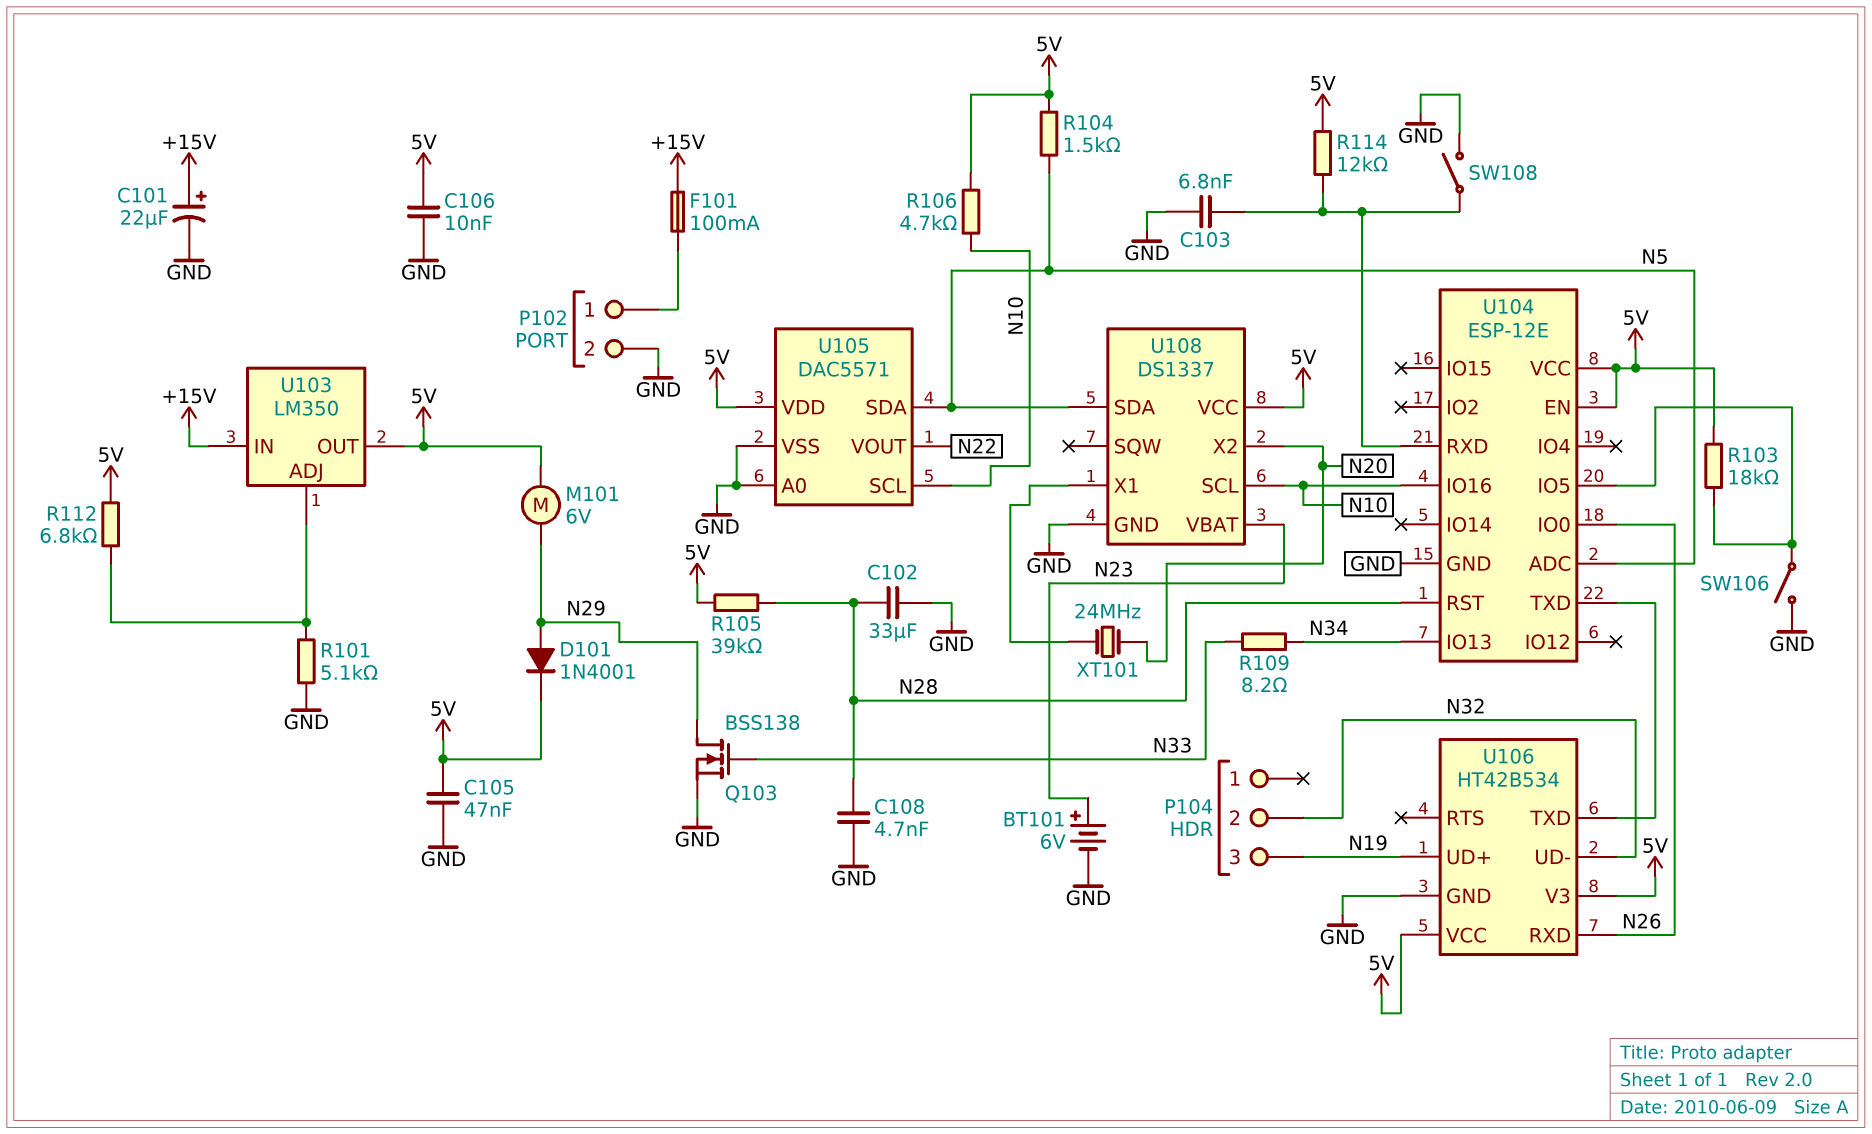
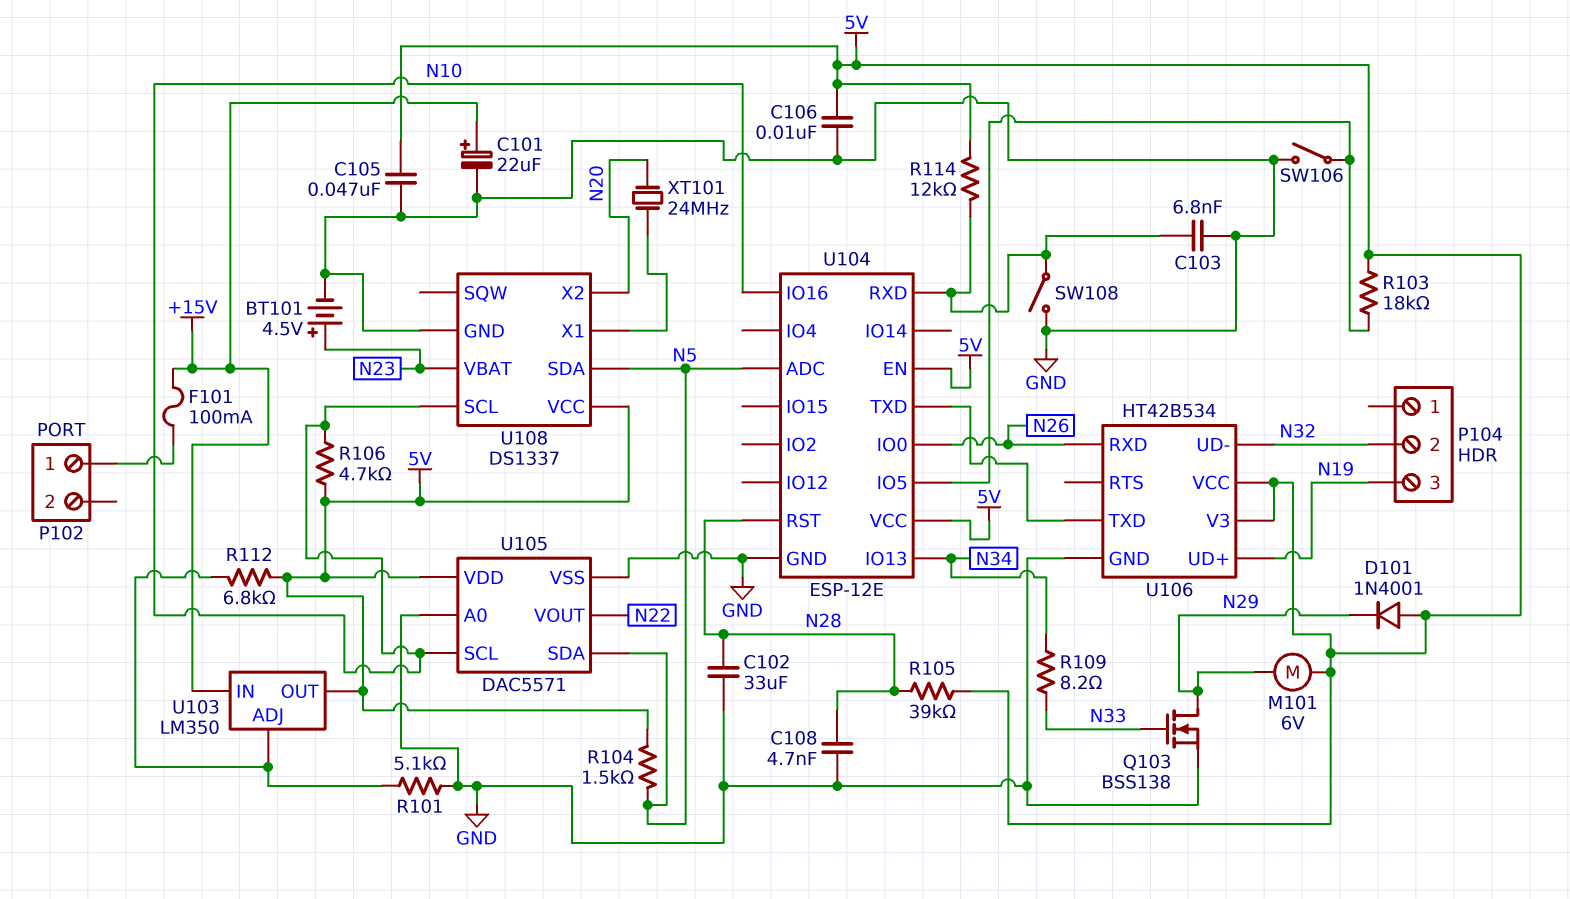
BT101: 6V (plus N23, minus GND) -> 4.5V (plus N23, minus GND)
D101: diode 1N4001 (A N29, K 5V) -> diode 1N4001 (A 5V, K N29)
P102 pin 2: GND -> none

